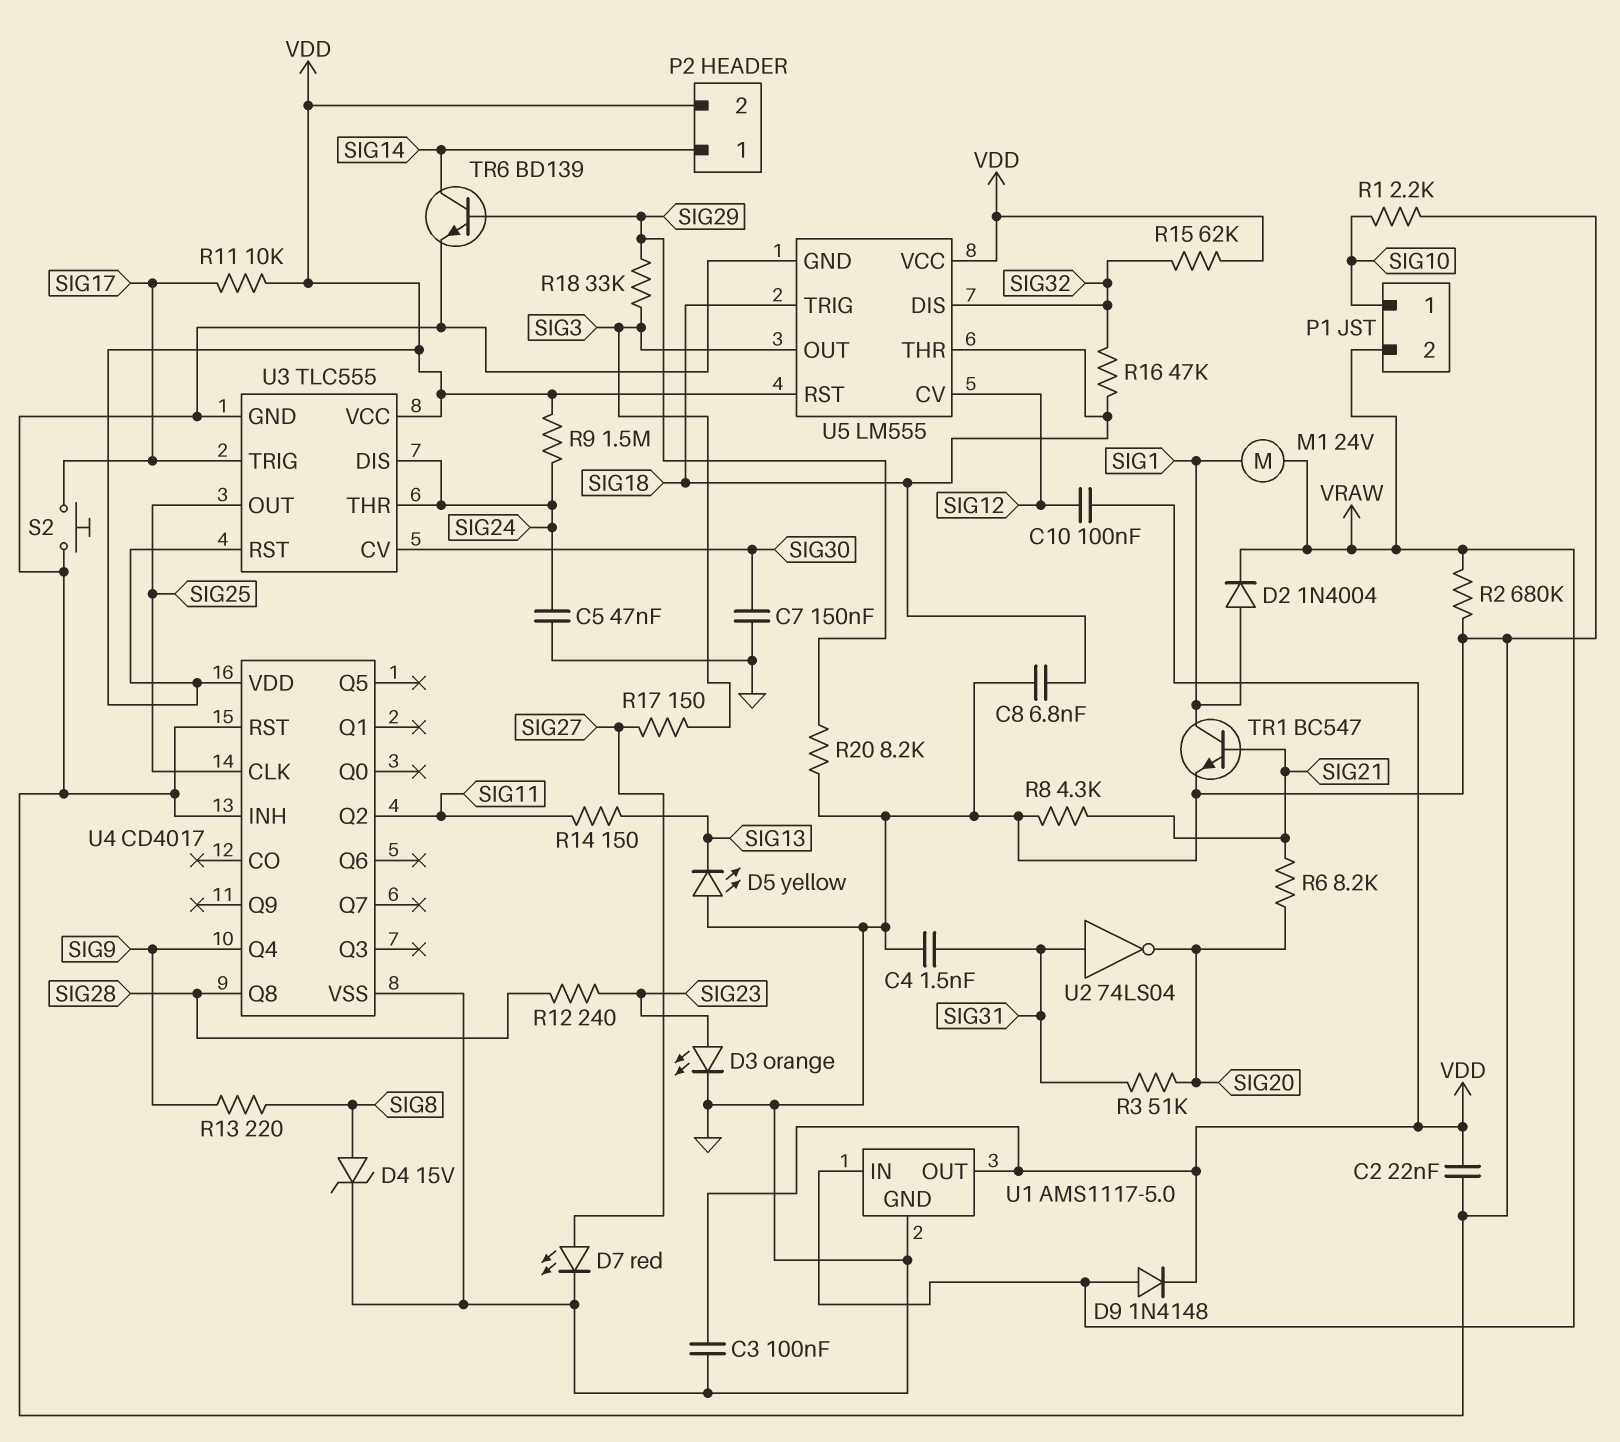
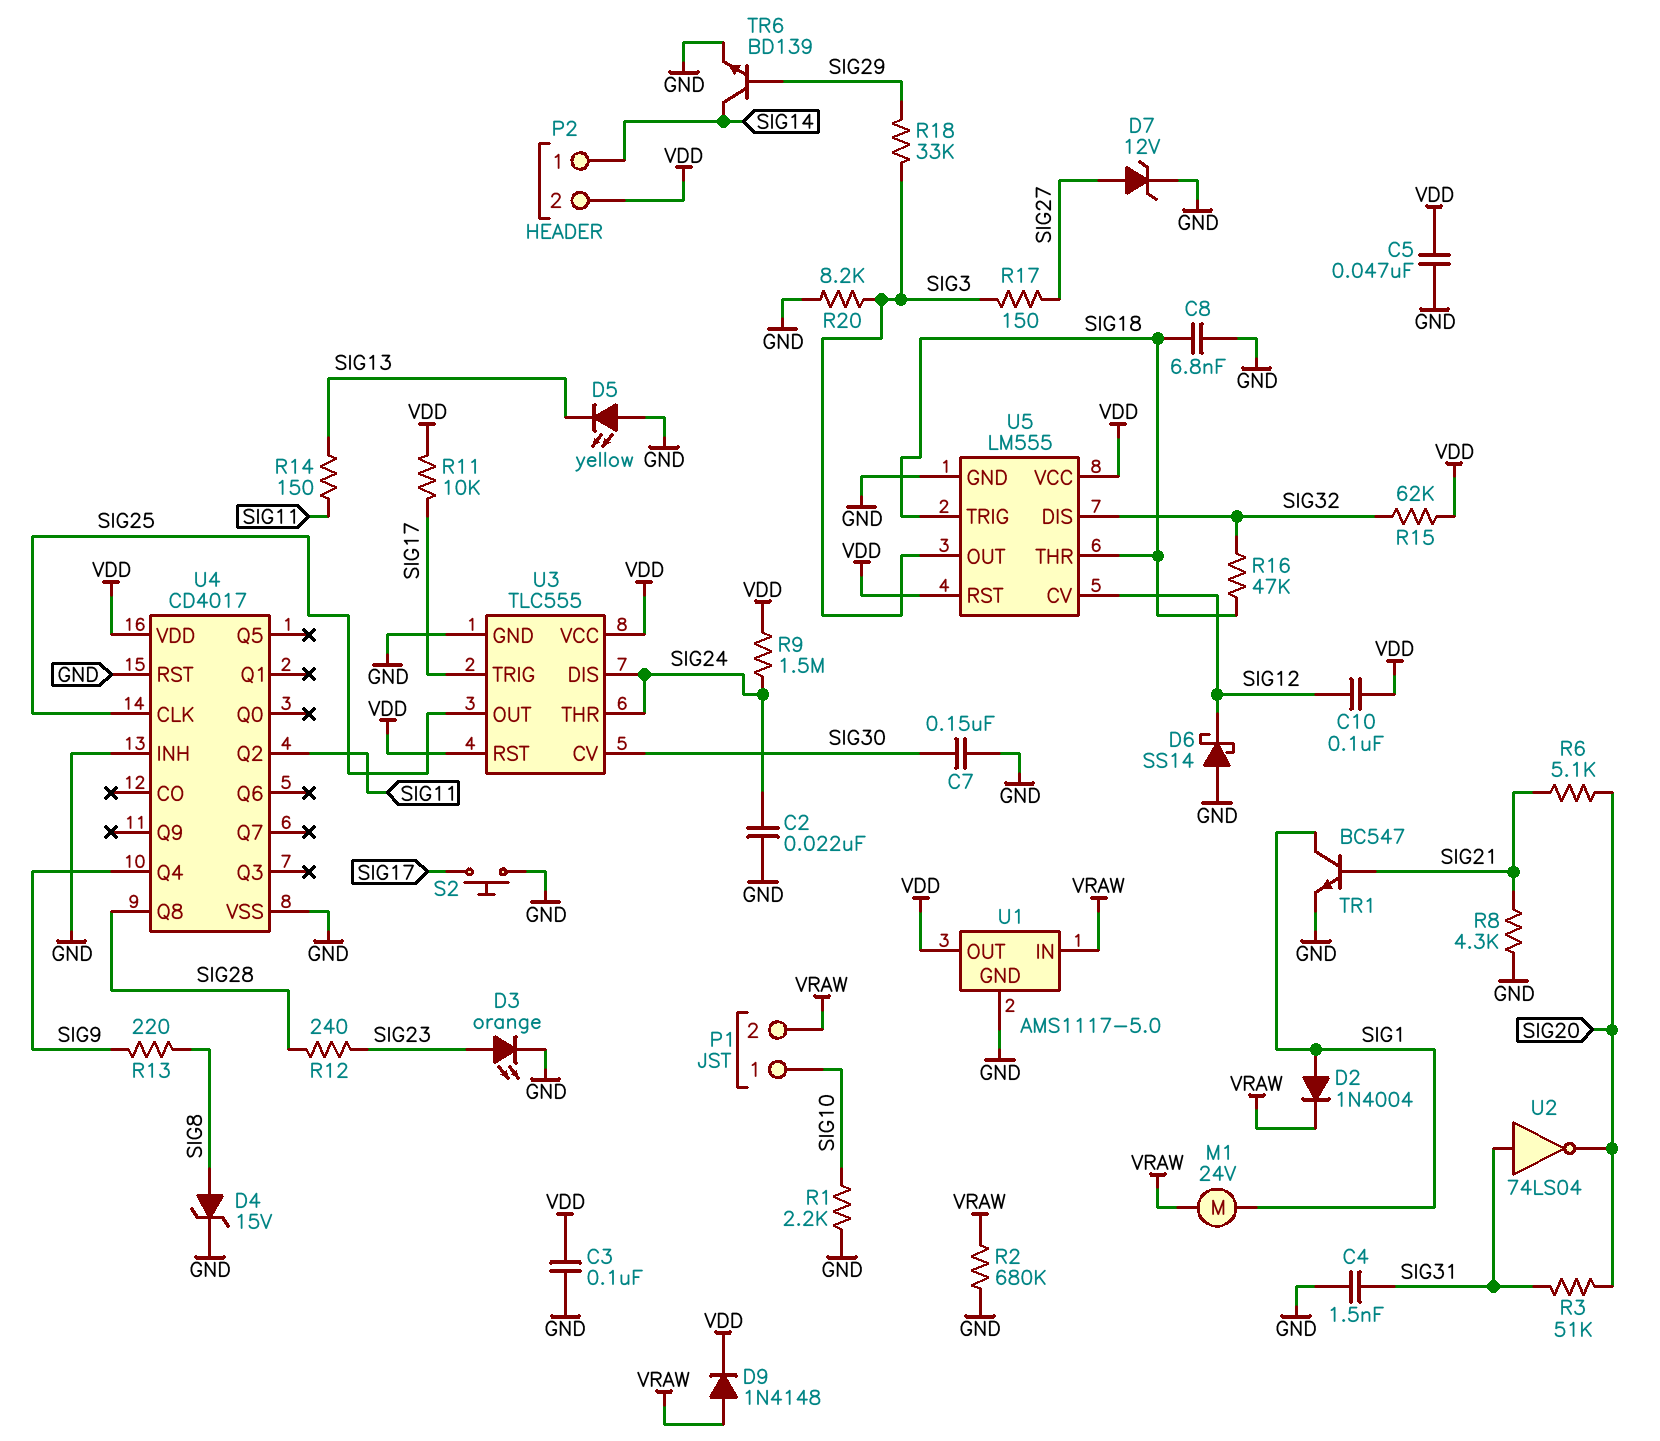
C2: 22nF (GND, VDD) -> 22nF (GND, SIG24)
C5: 47nF (GND, SIG24) -> 47nF (GND, VDD)
D6: none -> schottky SS14 (A GND, K SIG12)
D7: LED red (A SIG27, K GND) -> zener 12V (A SIG27, K GND)
R6: 8.2k (SIG20, SIG21) -> 5.1k (SIG20, SIG21)
R20: 8.2k (GND, SIG29) -> 8.2k (GND, SIG3)

